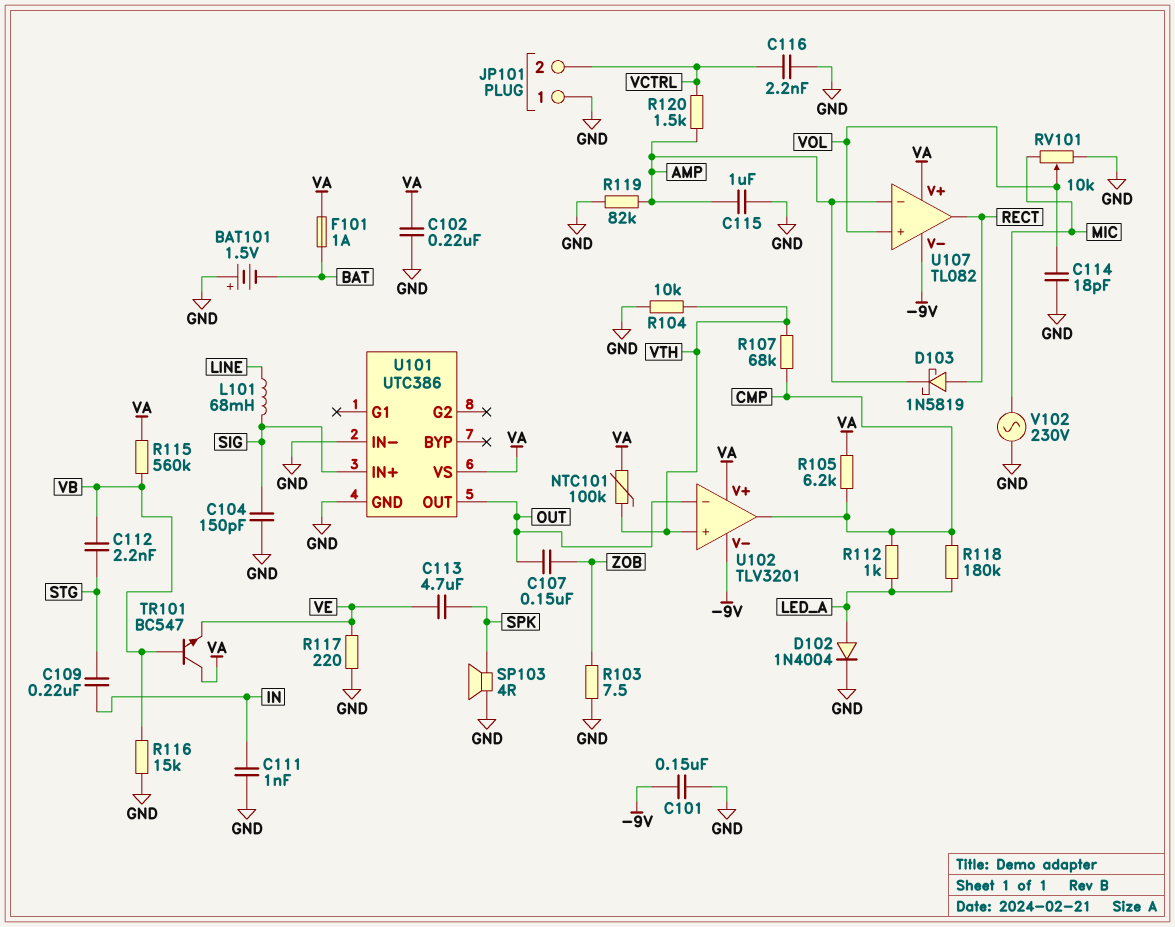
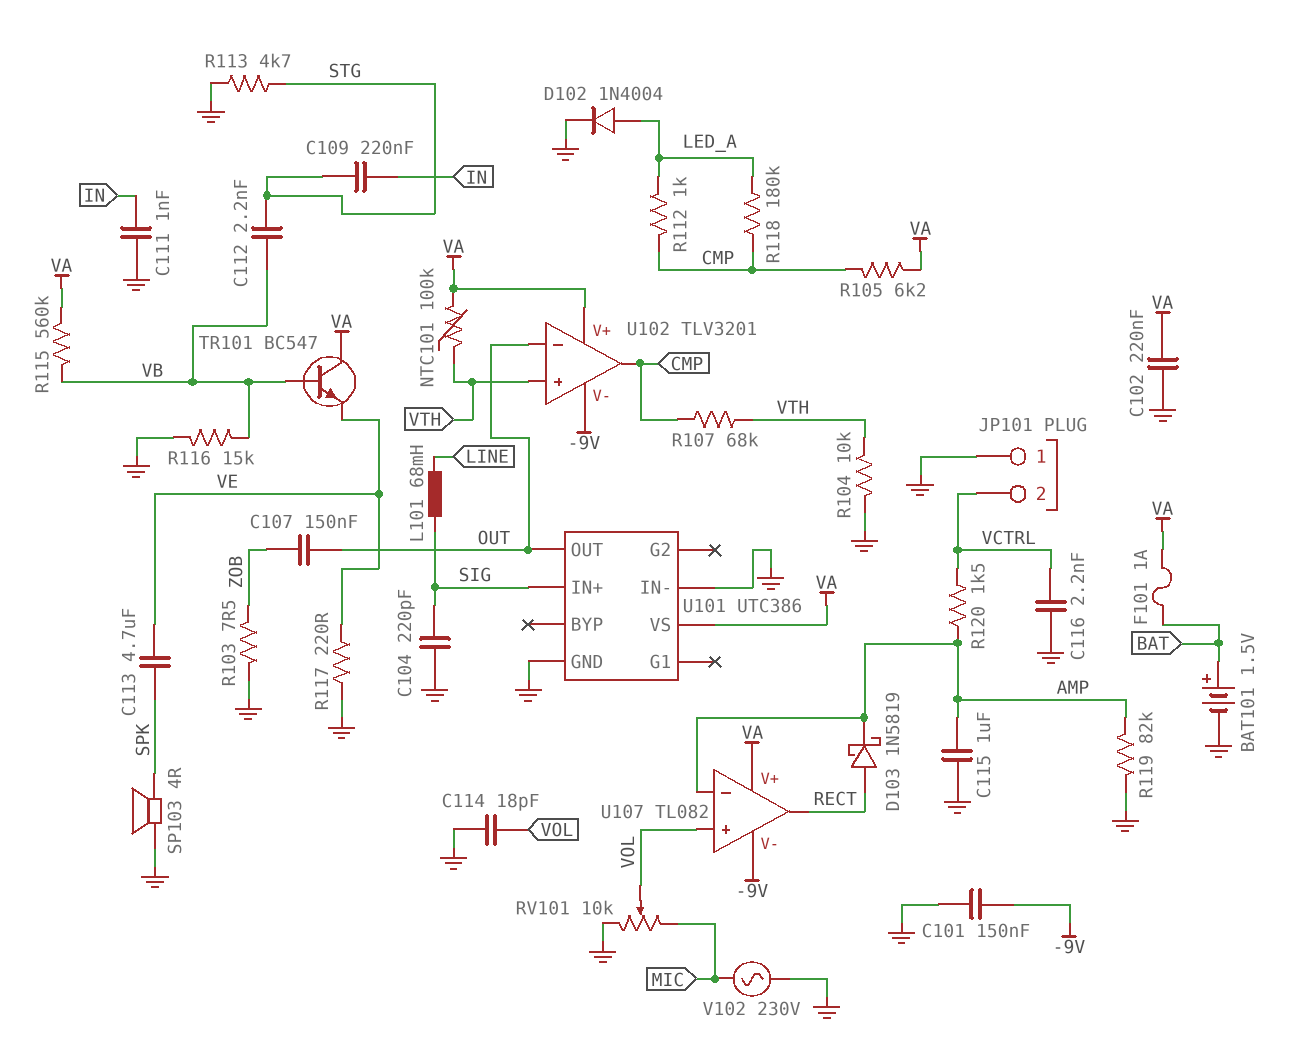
BAT101: 1.5V (plus GND, minus BAT) -> 1.5V (plus BAT, minus GND)
C104: 150pF (GND, SIG) -> 220pF (GND, SIG)
R113: none -> 4.7k (GND, STG)

